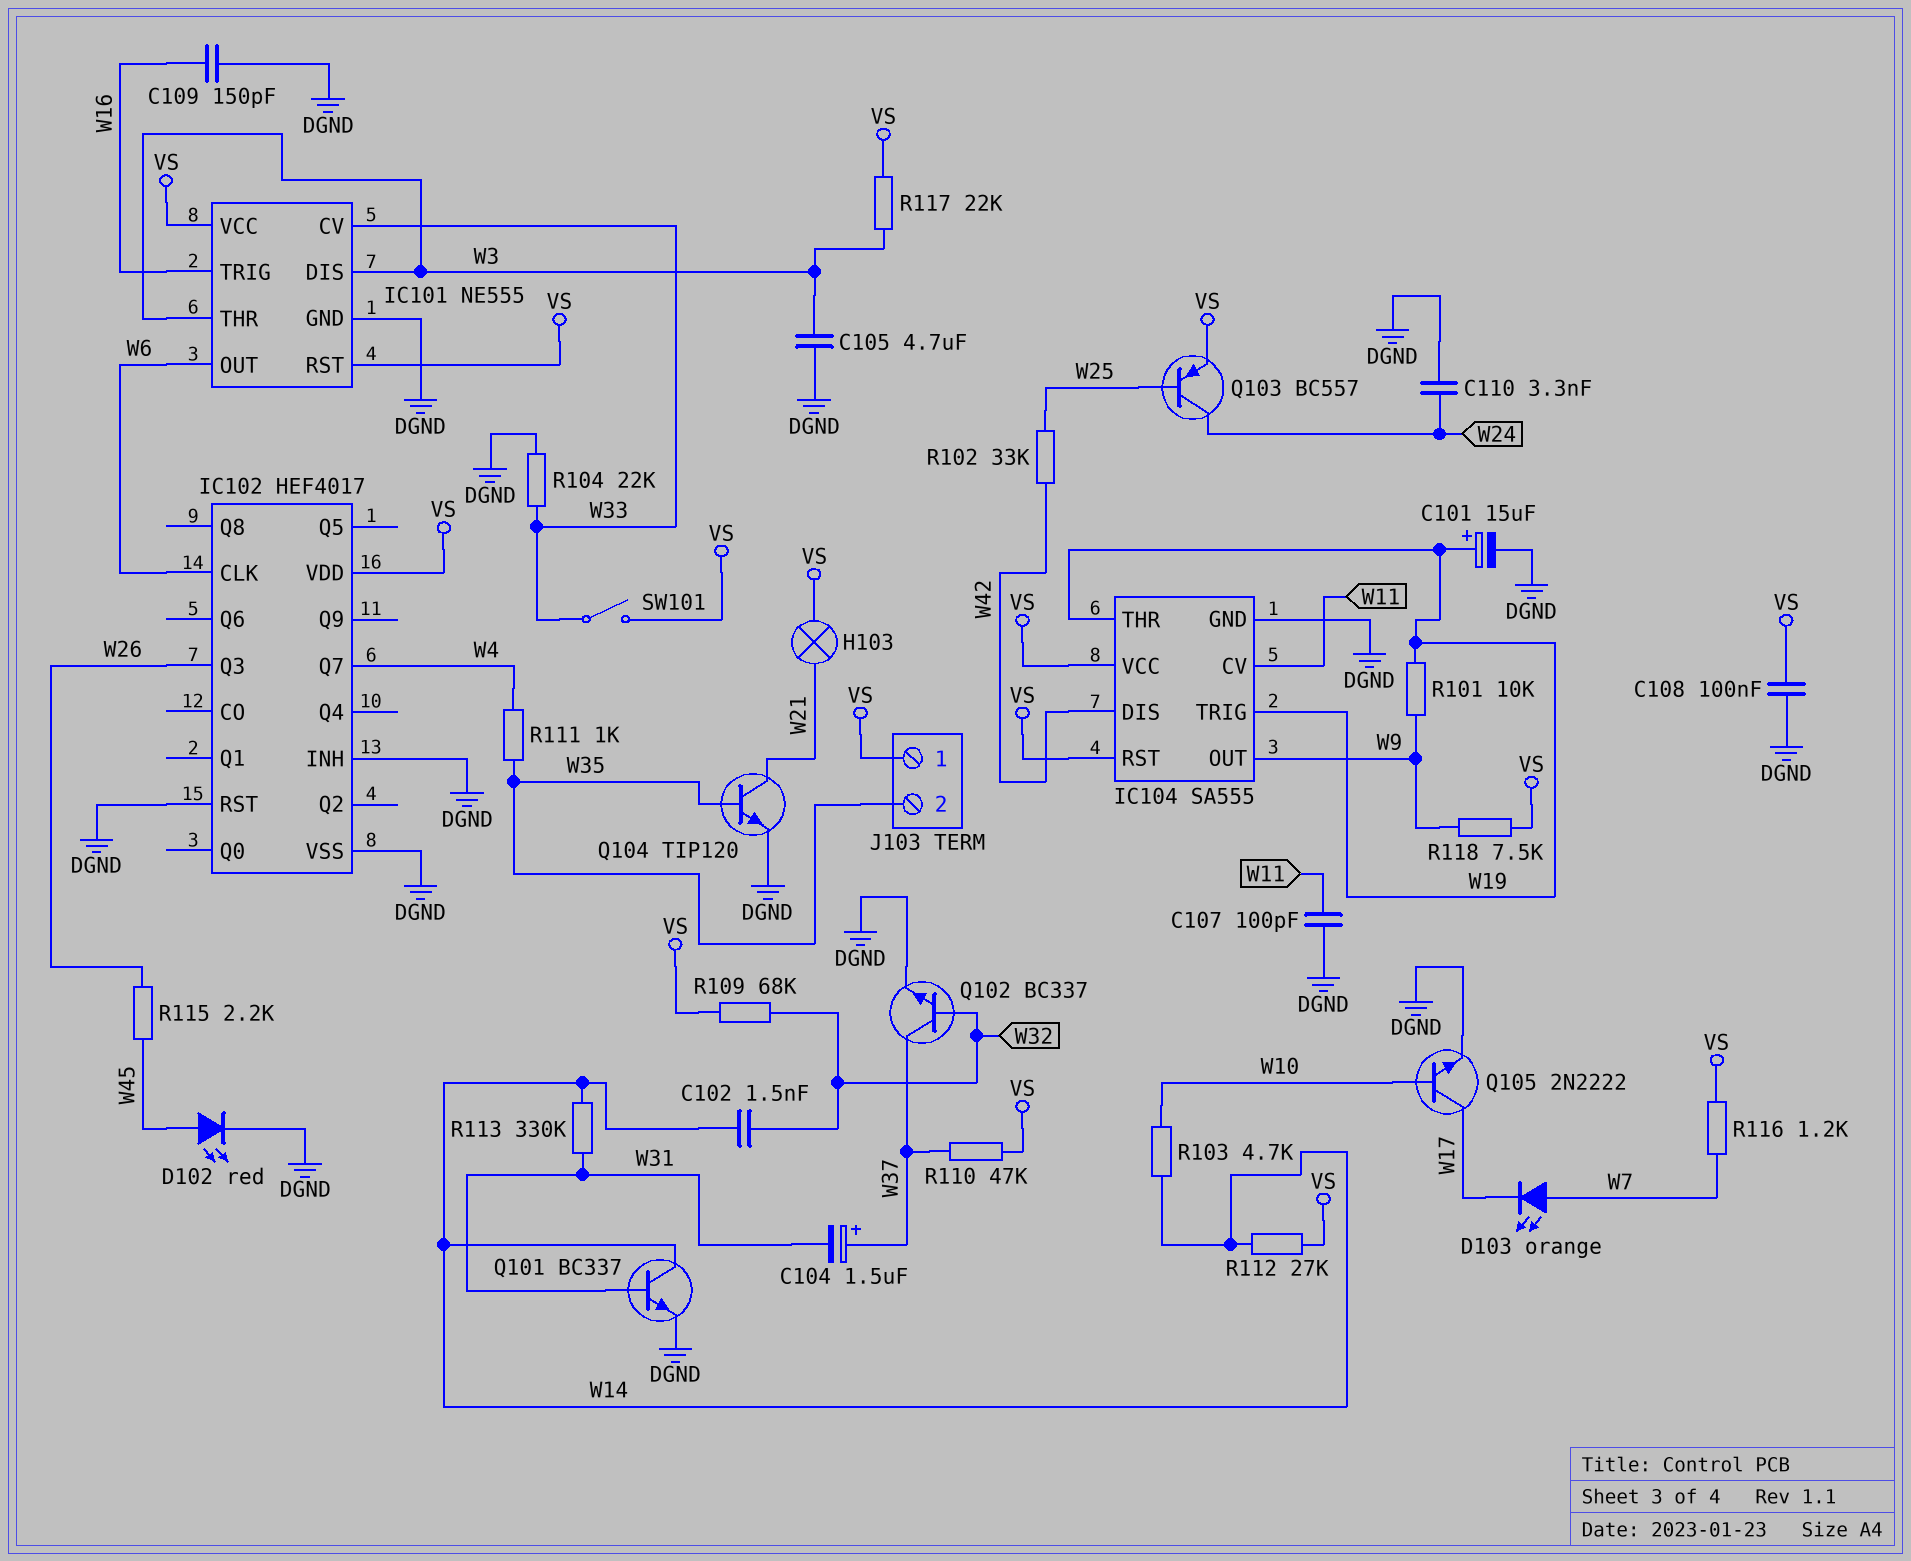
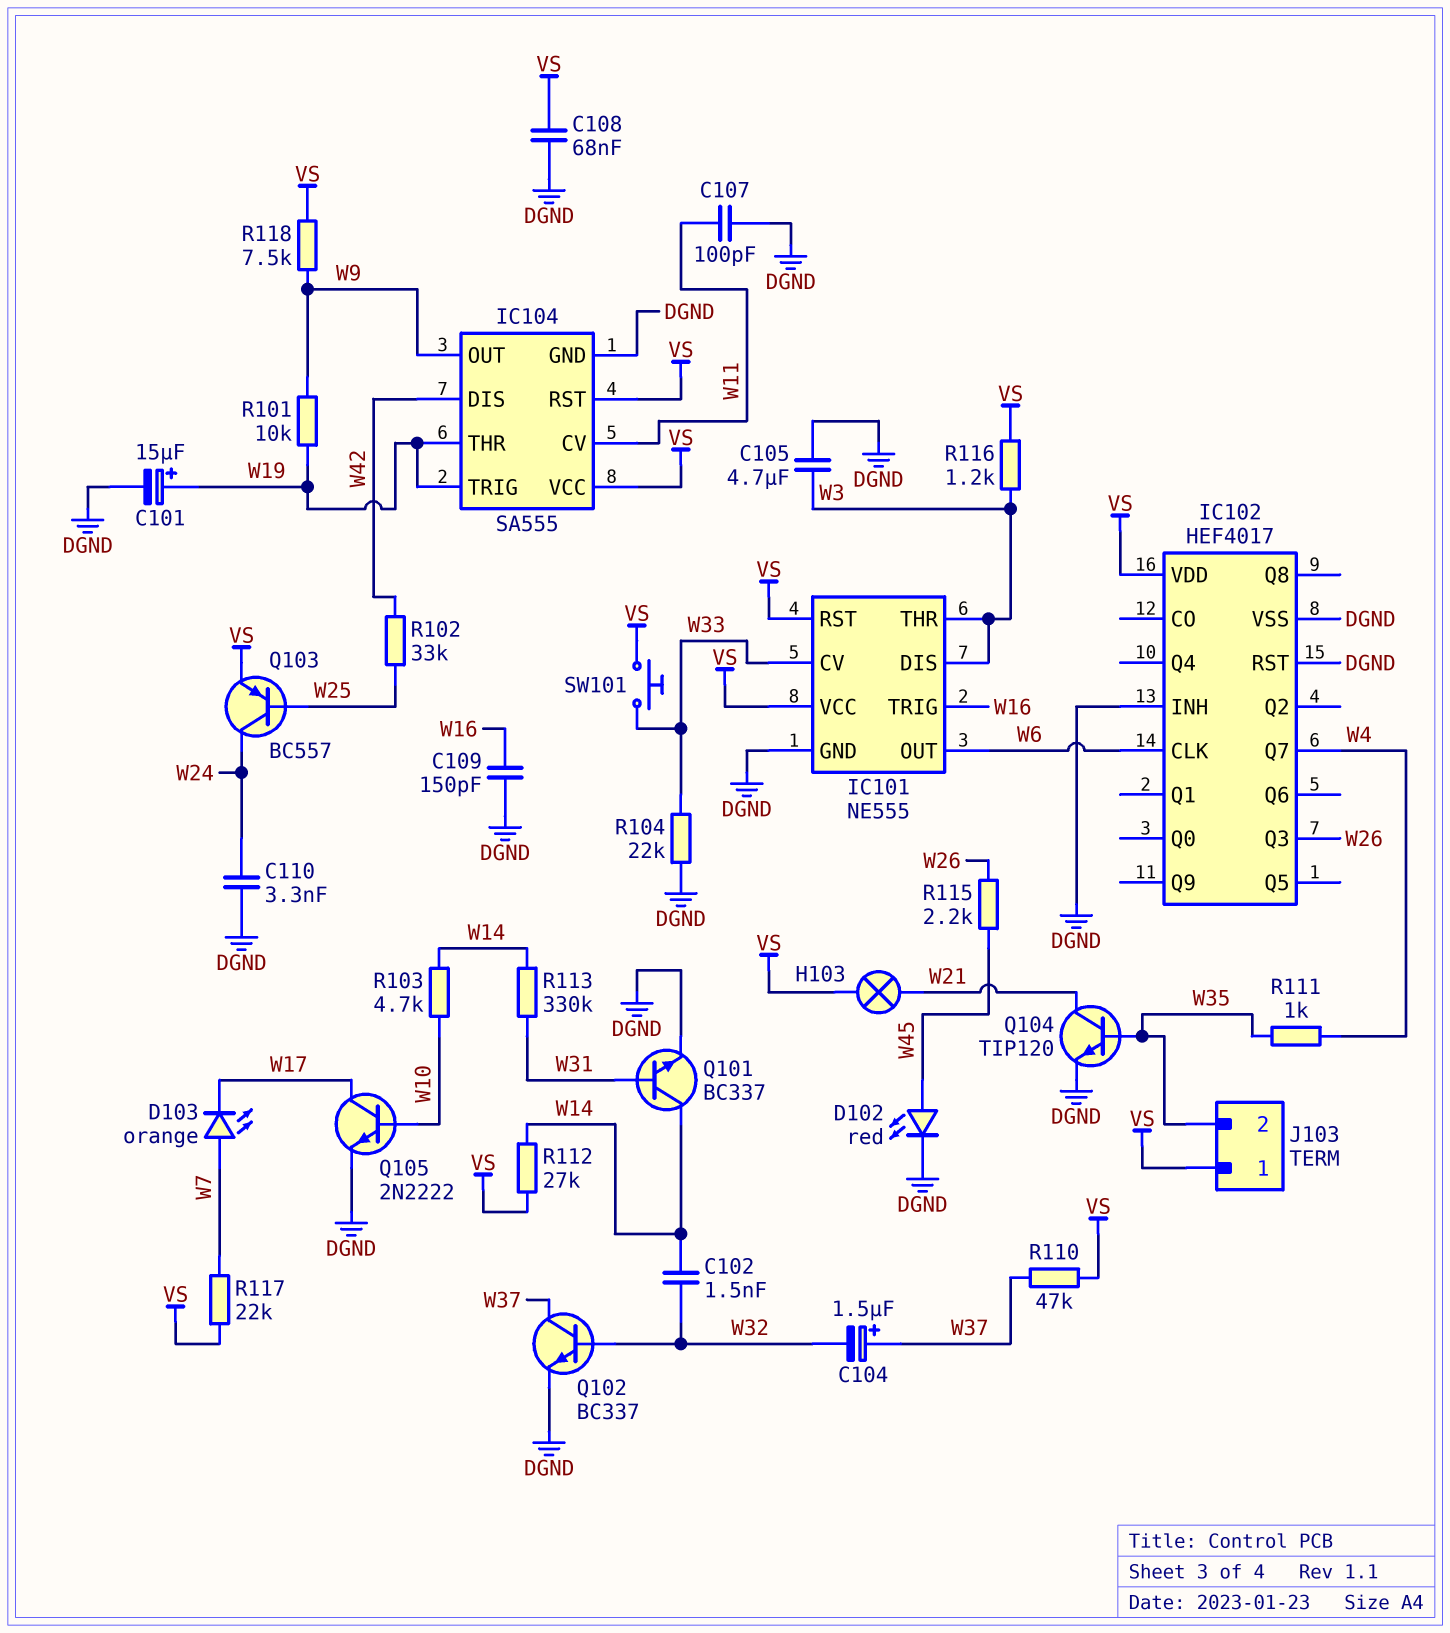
C104: 1.5uF (plus W37, minus W31) -> 1.5uF (plus W37, minus W32)
C108: 100nF (DGND, VS) -> 68nF (DGND, VS)
R109: 68k (VS, W32) -> none
R116: 1.2k (VS, W7) -> 1.2k (VS, W3)
R117: 22k (VS, W3) -> 22k (VS, W7)
SW101: switch (VS, W33) -> button (VS, W33)

